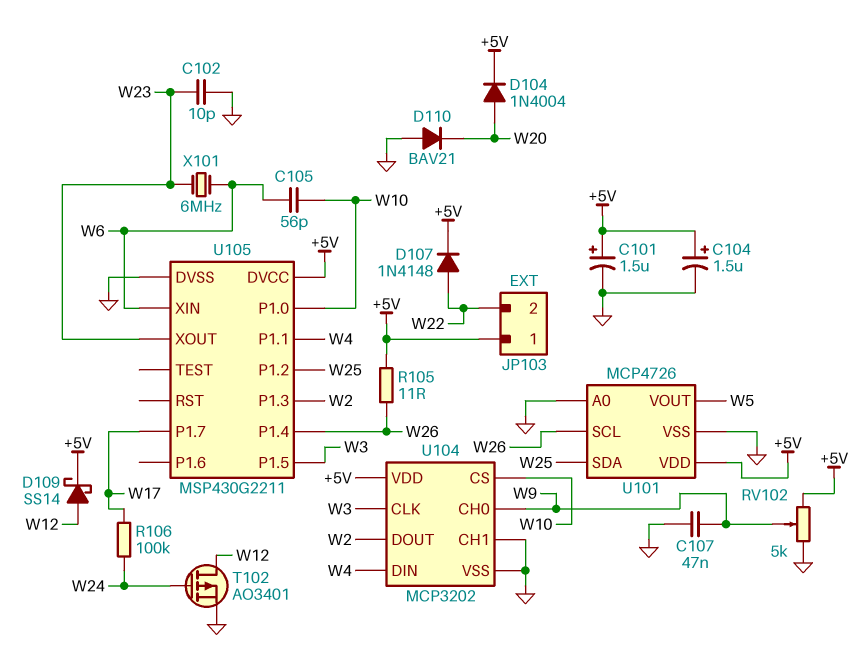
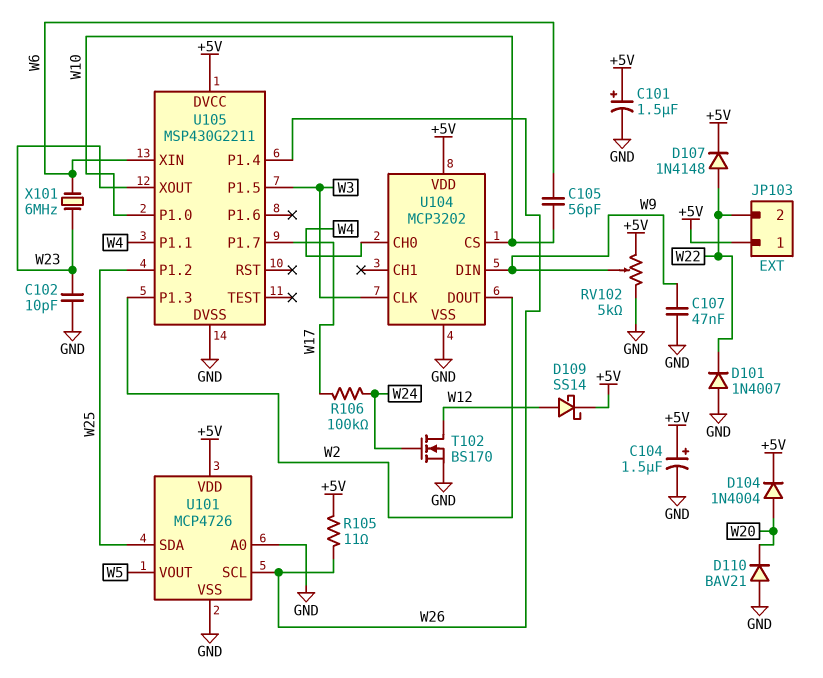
D101: none -> diode 1N4007 (A GND, K W22)
T102: PMOS AO3401 (G W24, D W12, S GND) -> NMOS BS170 (G W24, D W12, S GND)
U104 pin CH0: W9 -> W4
U104 pin CH1: GND -> none
U104 pin DIN: W4 -> W9

